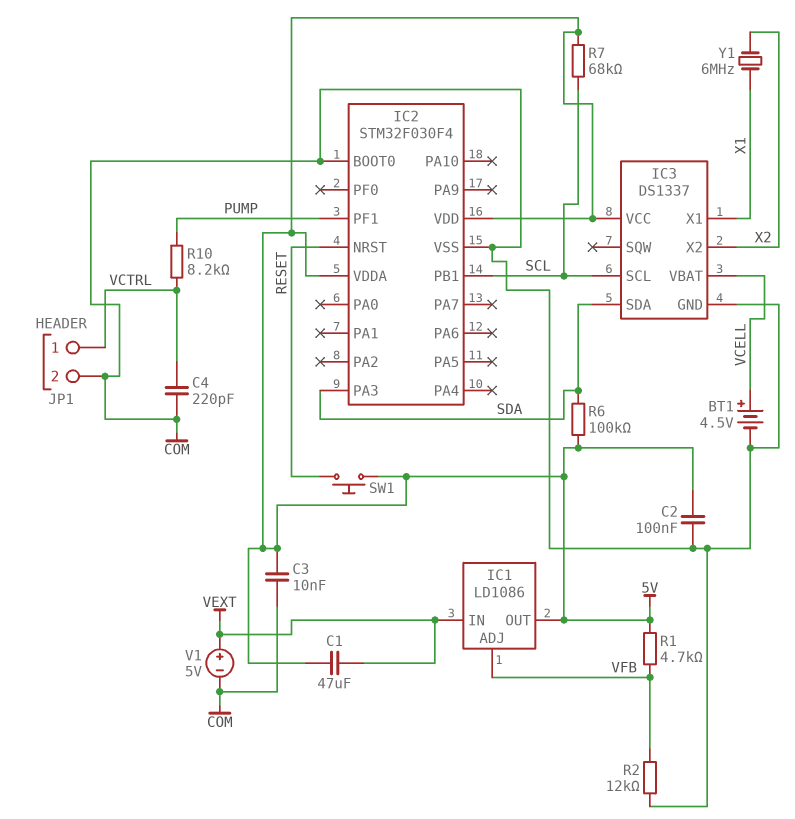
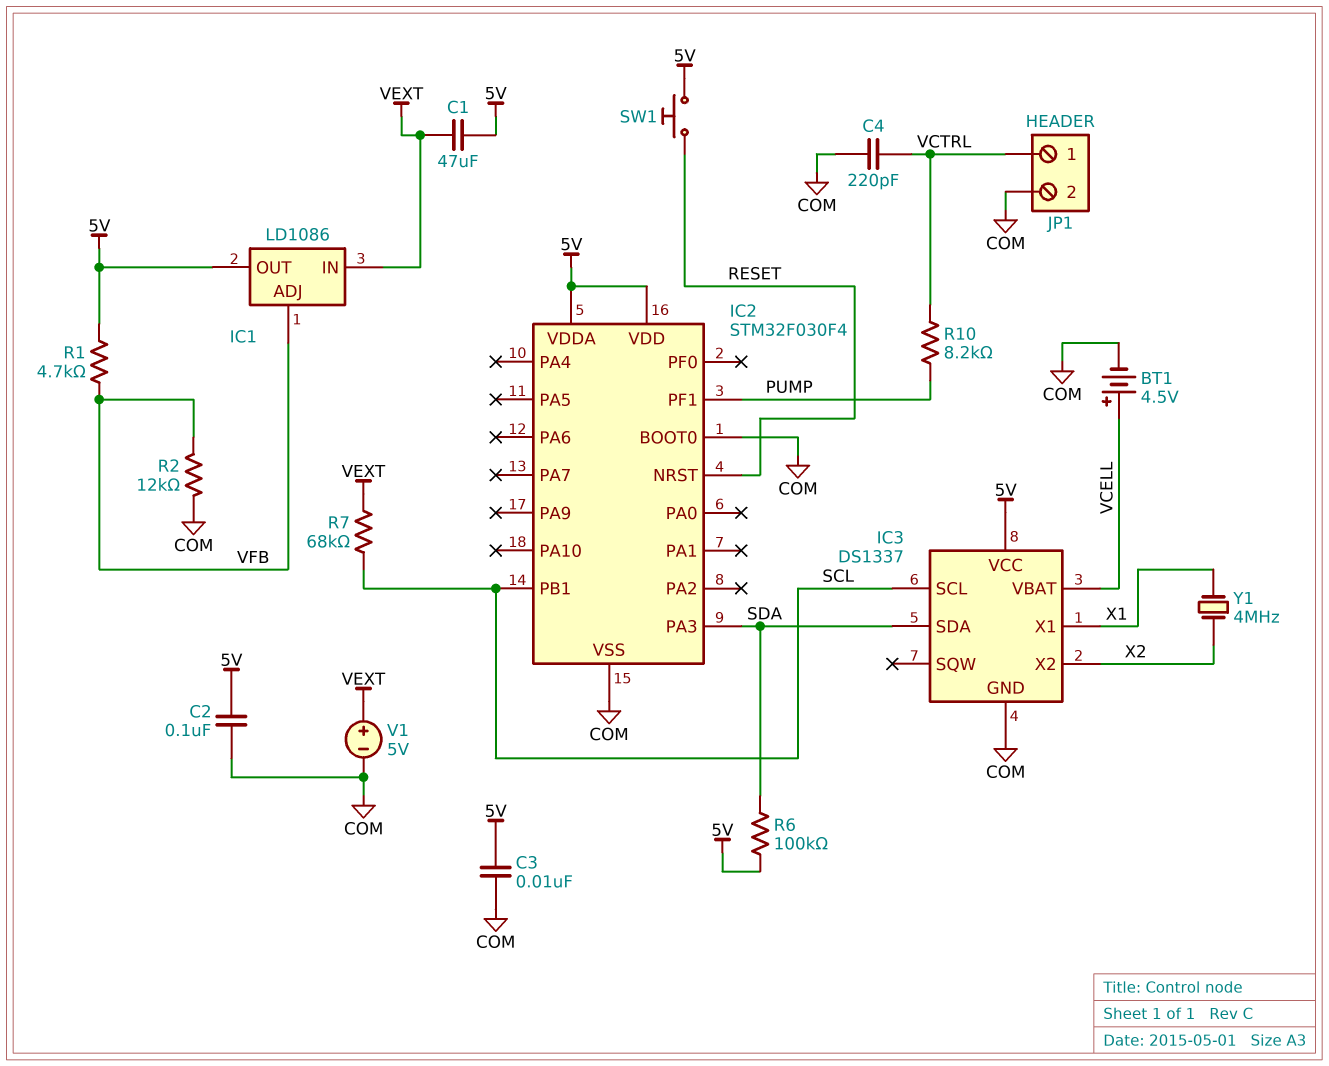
R7: 68k (5V, SCL) -> 68k (SCL, VEXT)
Y1: 6MHz (X1, X2) -> 4MHz (X1, X2)

